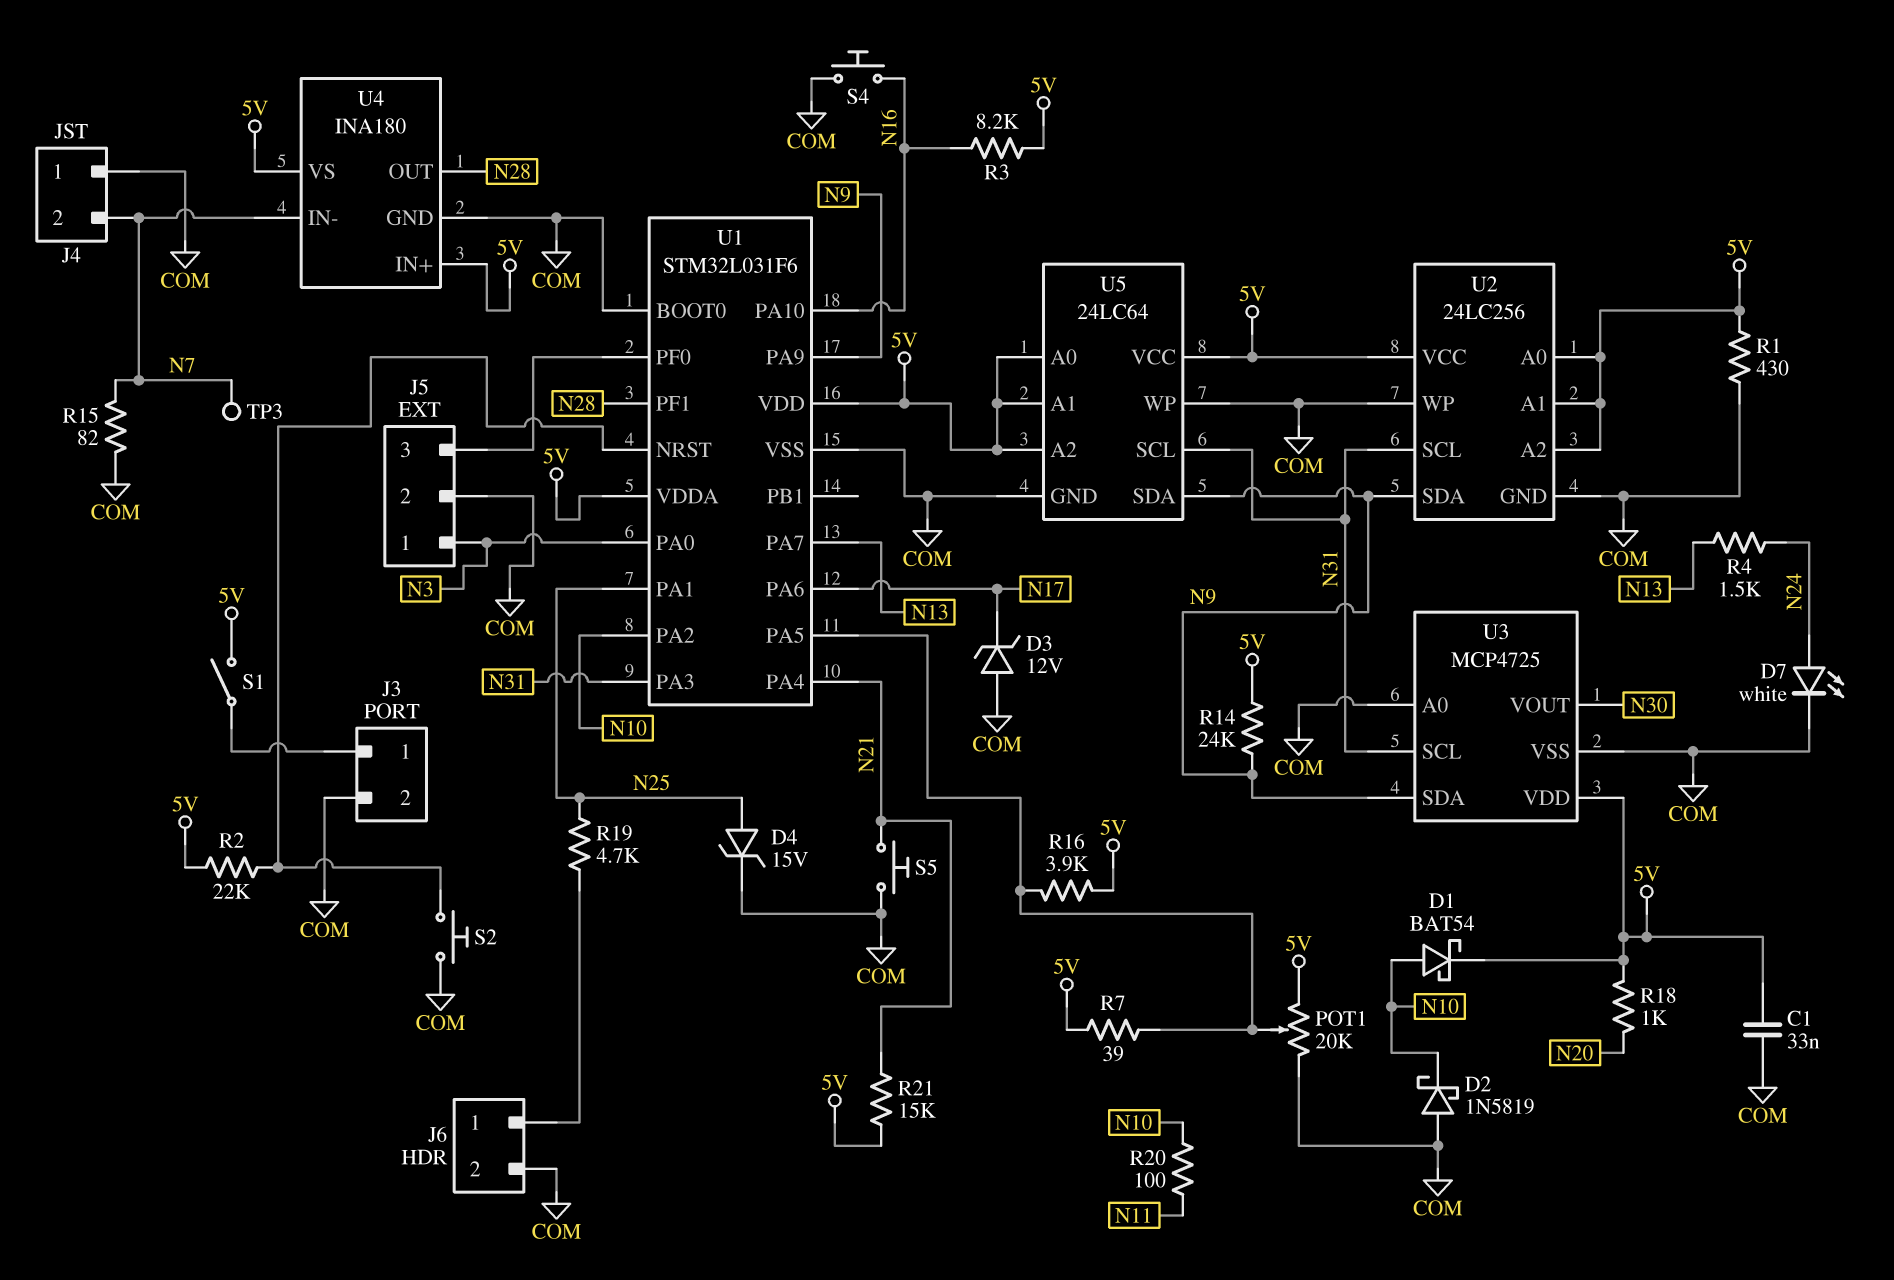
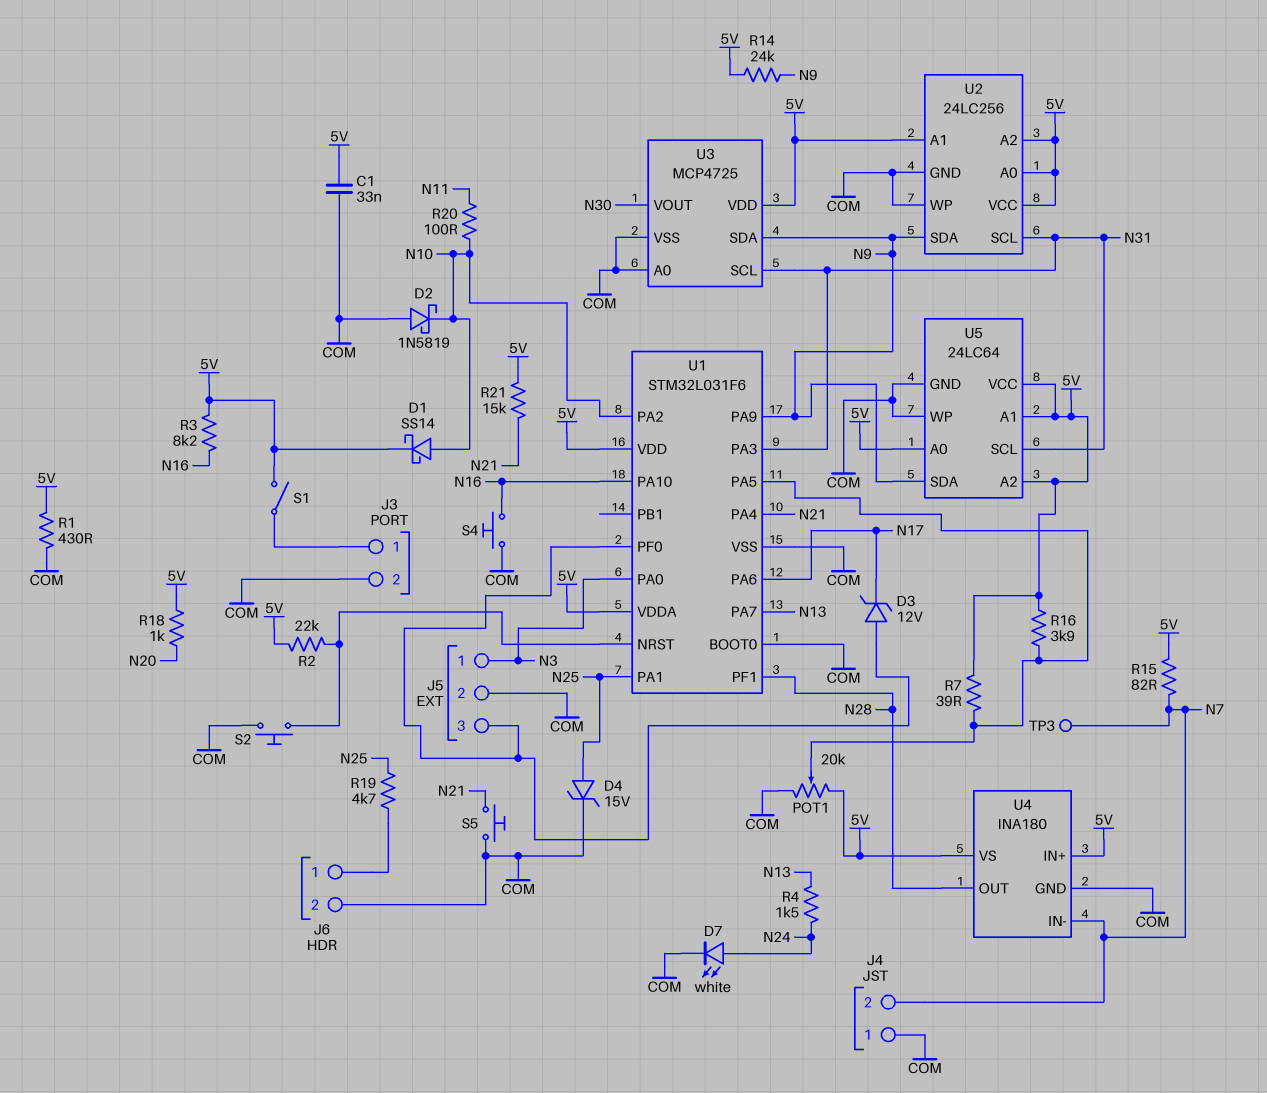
D1: schottky BAT54 (A N10, K 5V) -> schottky SS14 (A N10, K 5V)
D3: zener 12V (A COM, K N17) -> zener 12V (A J5/3, K N17)
R15: 82 (COM, N7) -> 82 (5V, N7)

